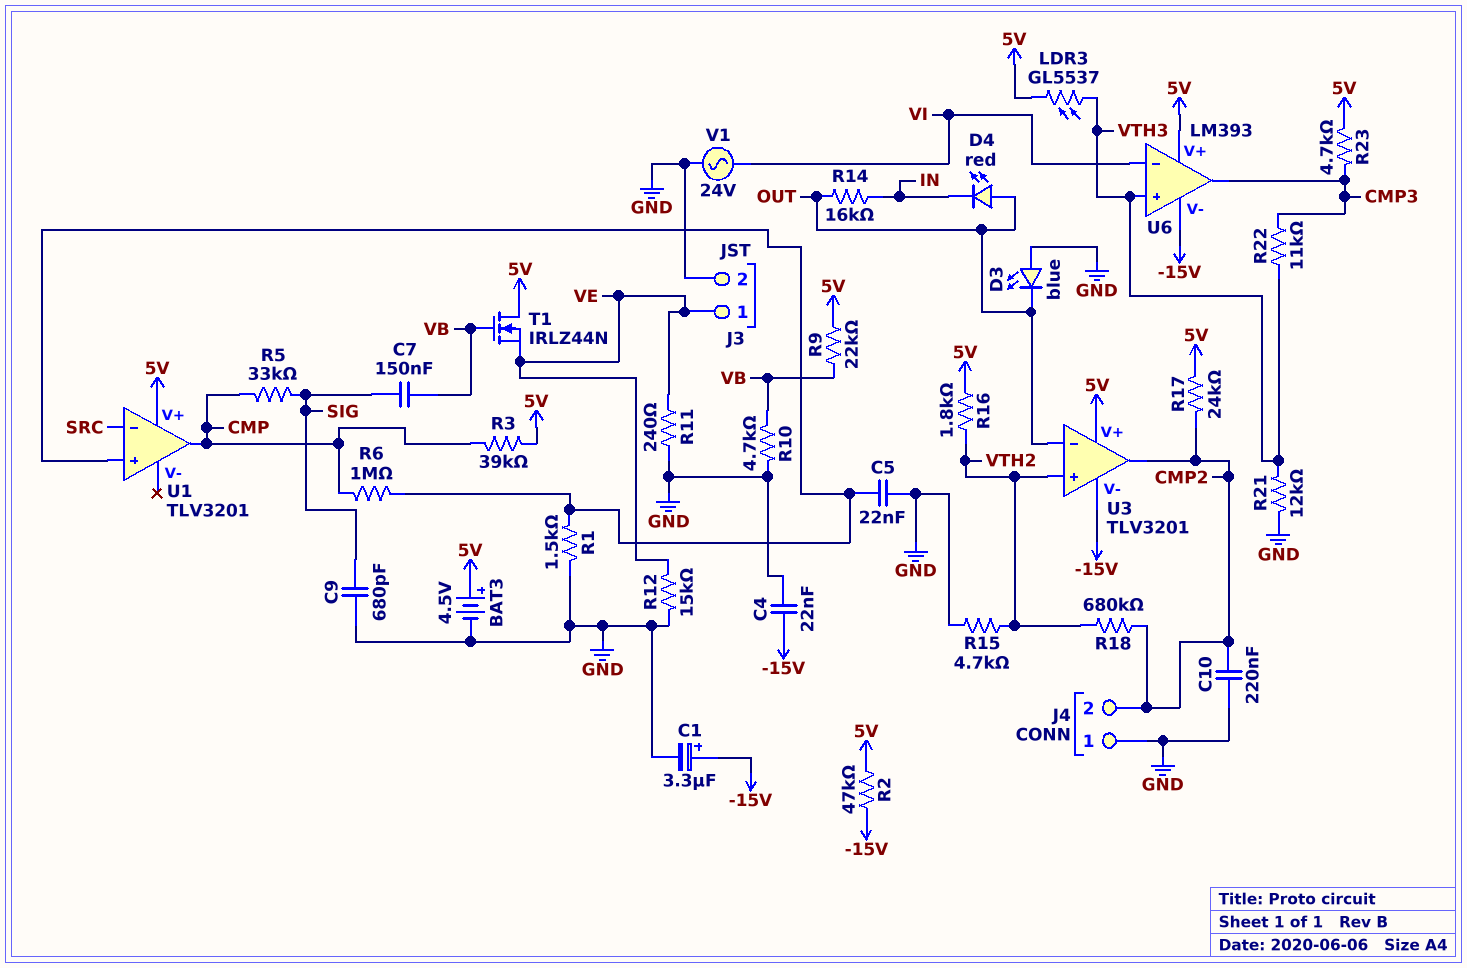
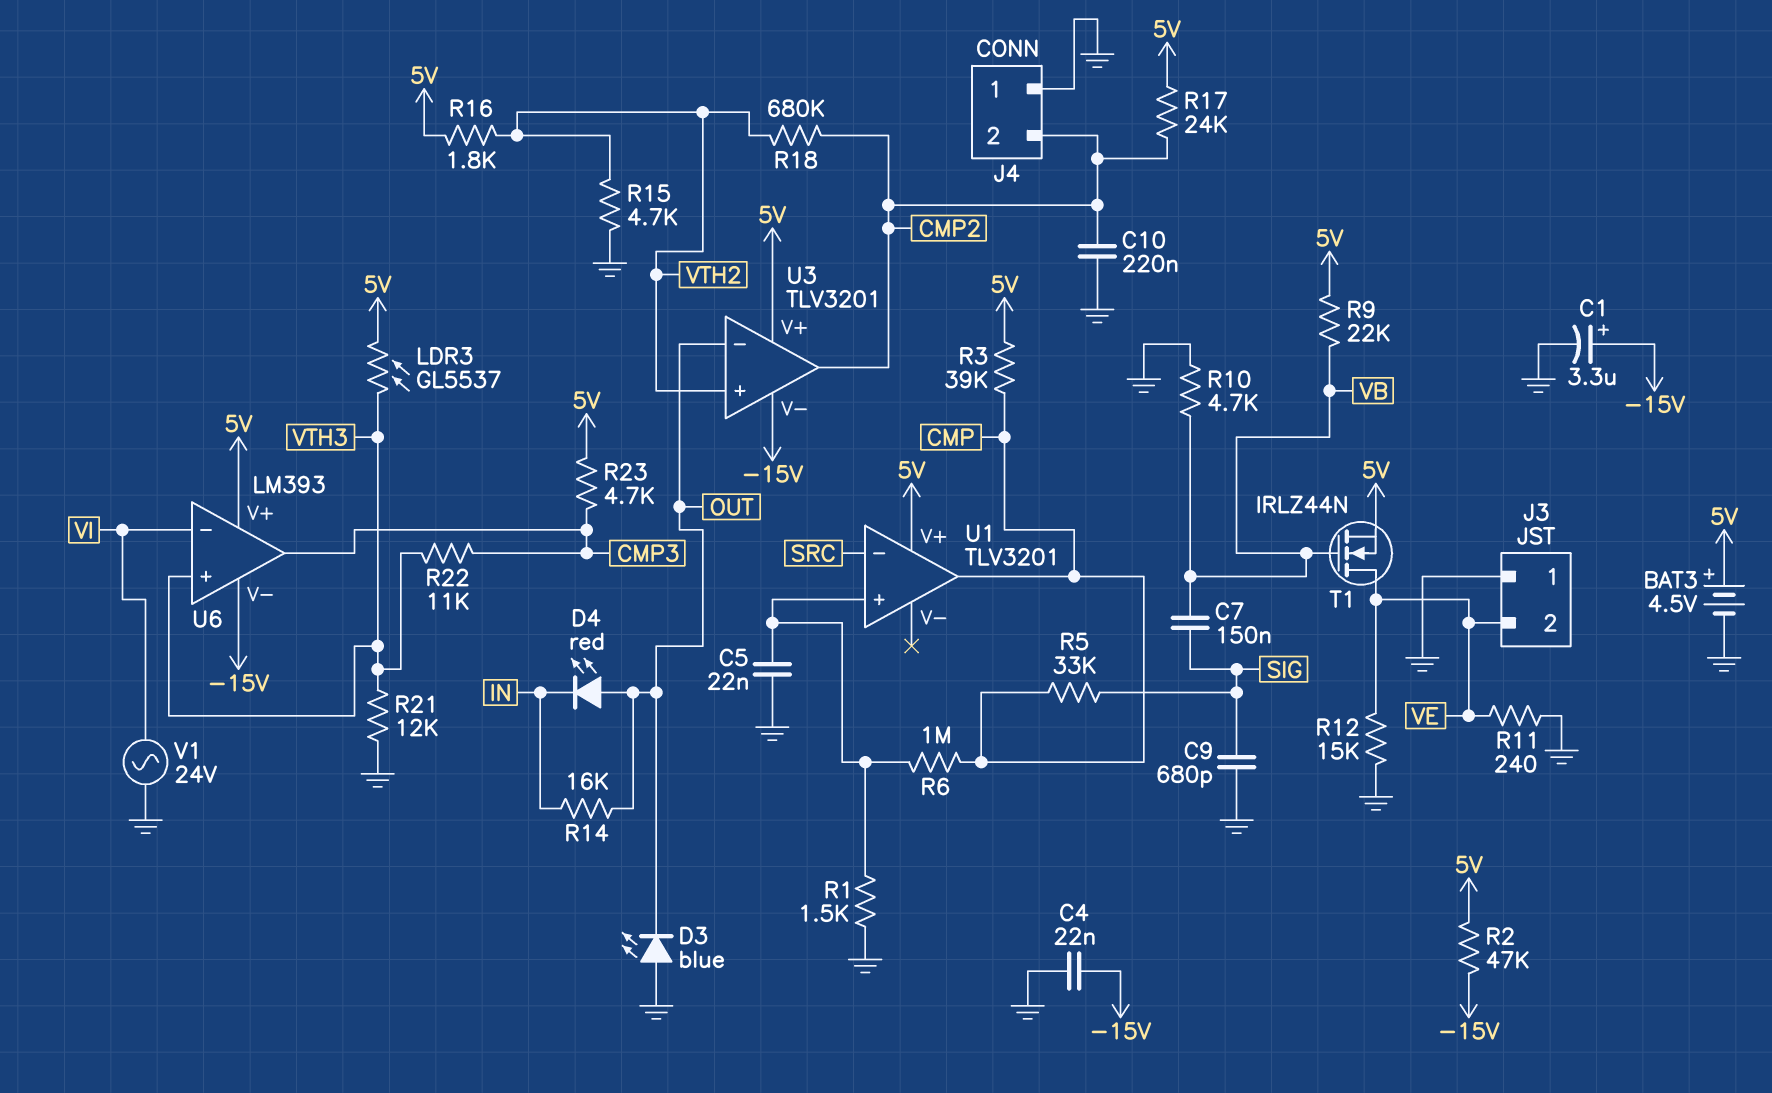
J3 pin 1: VE -> GND
J3 pin 2: GND -> VE
T1: NMOS IRLZ44N (G VB, D 5V, S VE) -> NMOS IRLZ44N (G VB, D VE, S 5V)

